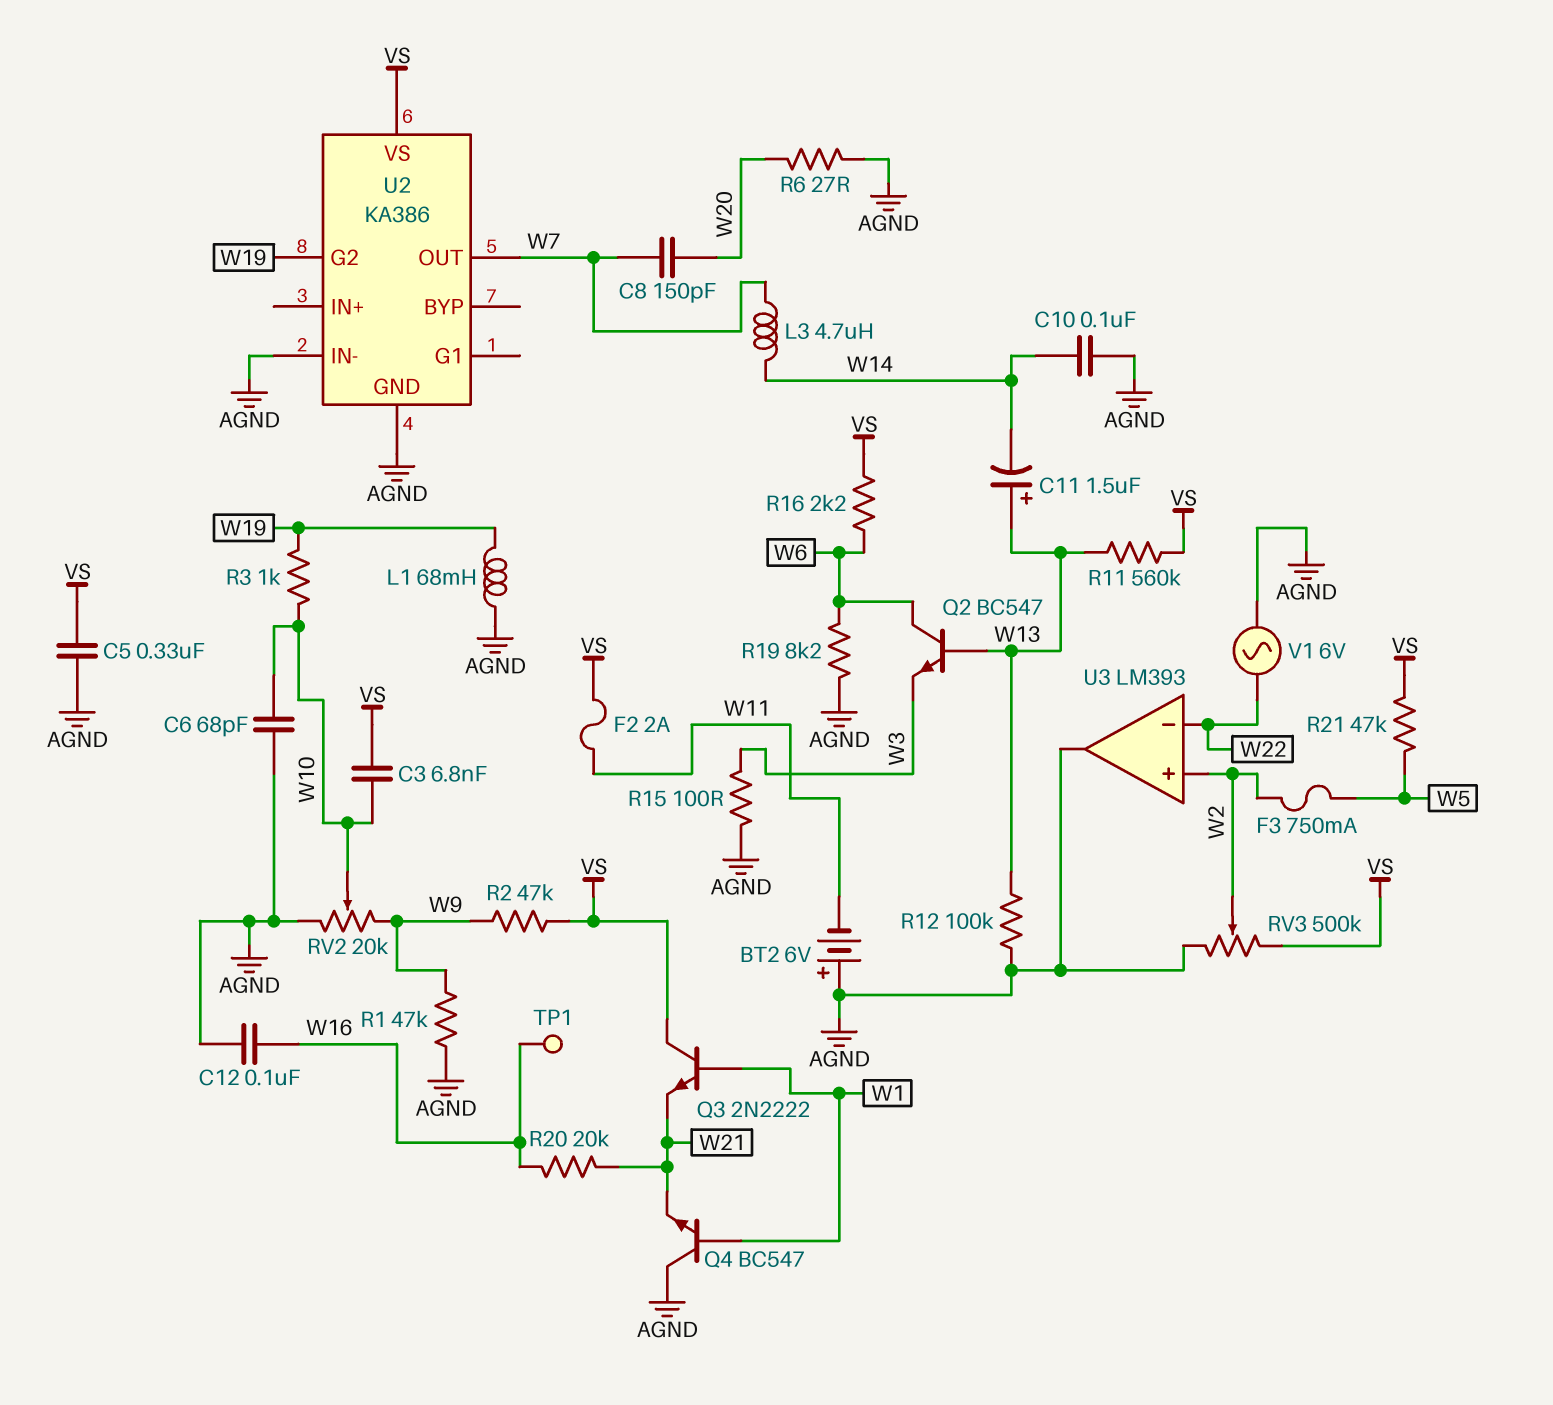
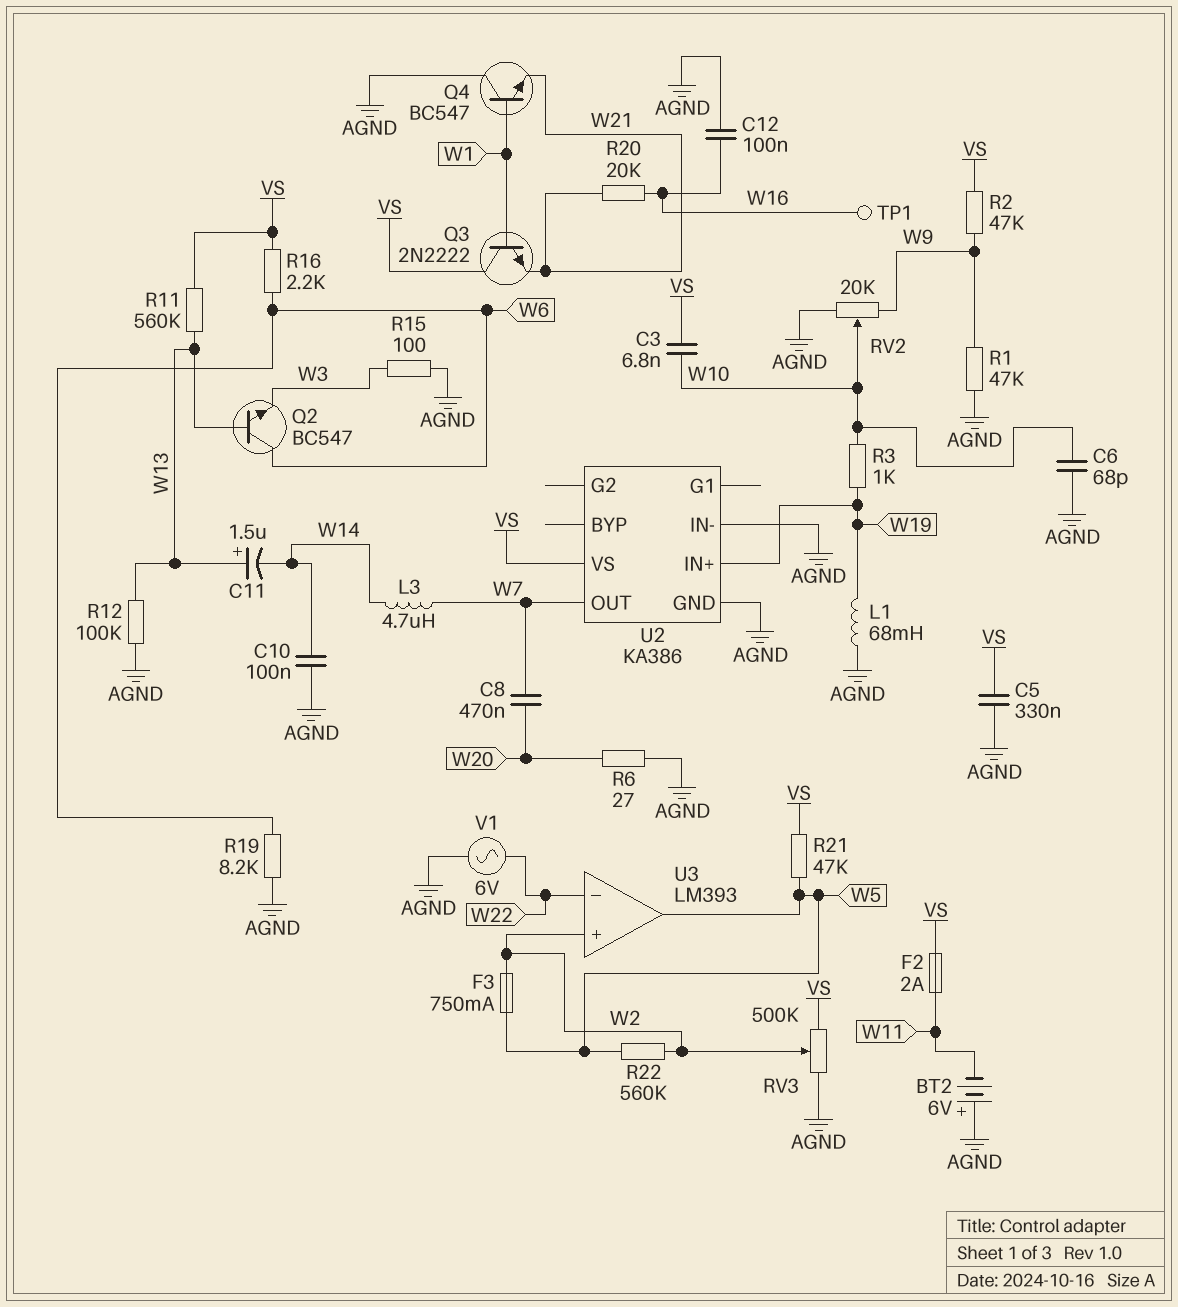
C8: 150pF (W7, W20) -> 470nF (W7, W20)
R22: none -> 560k (W2, W5)
U2 pin G2: W19 -> none
U2 pin IN+: none -> W19
U3 pin out: AGND -> W5

